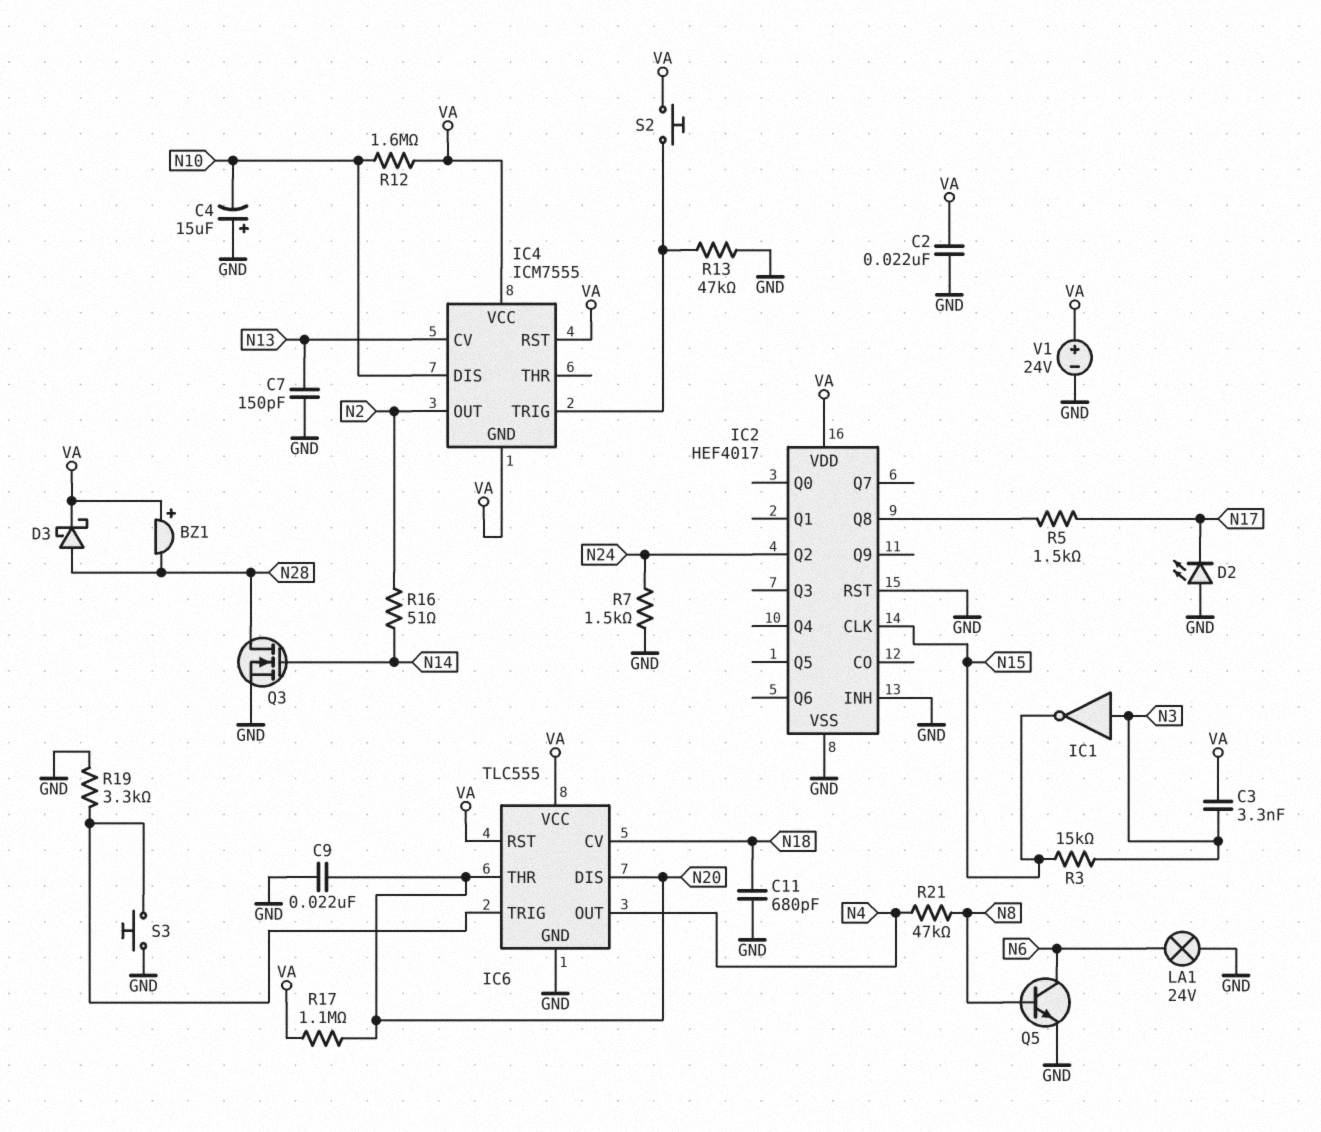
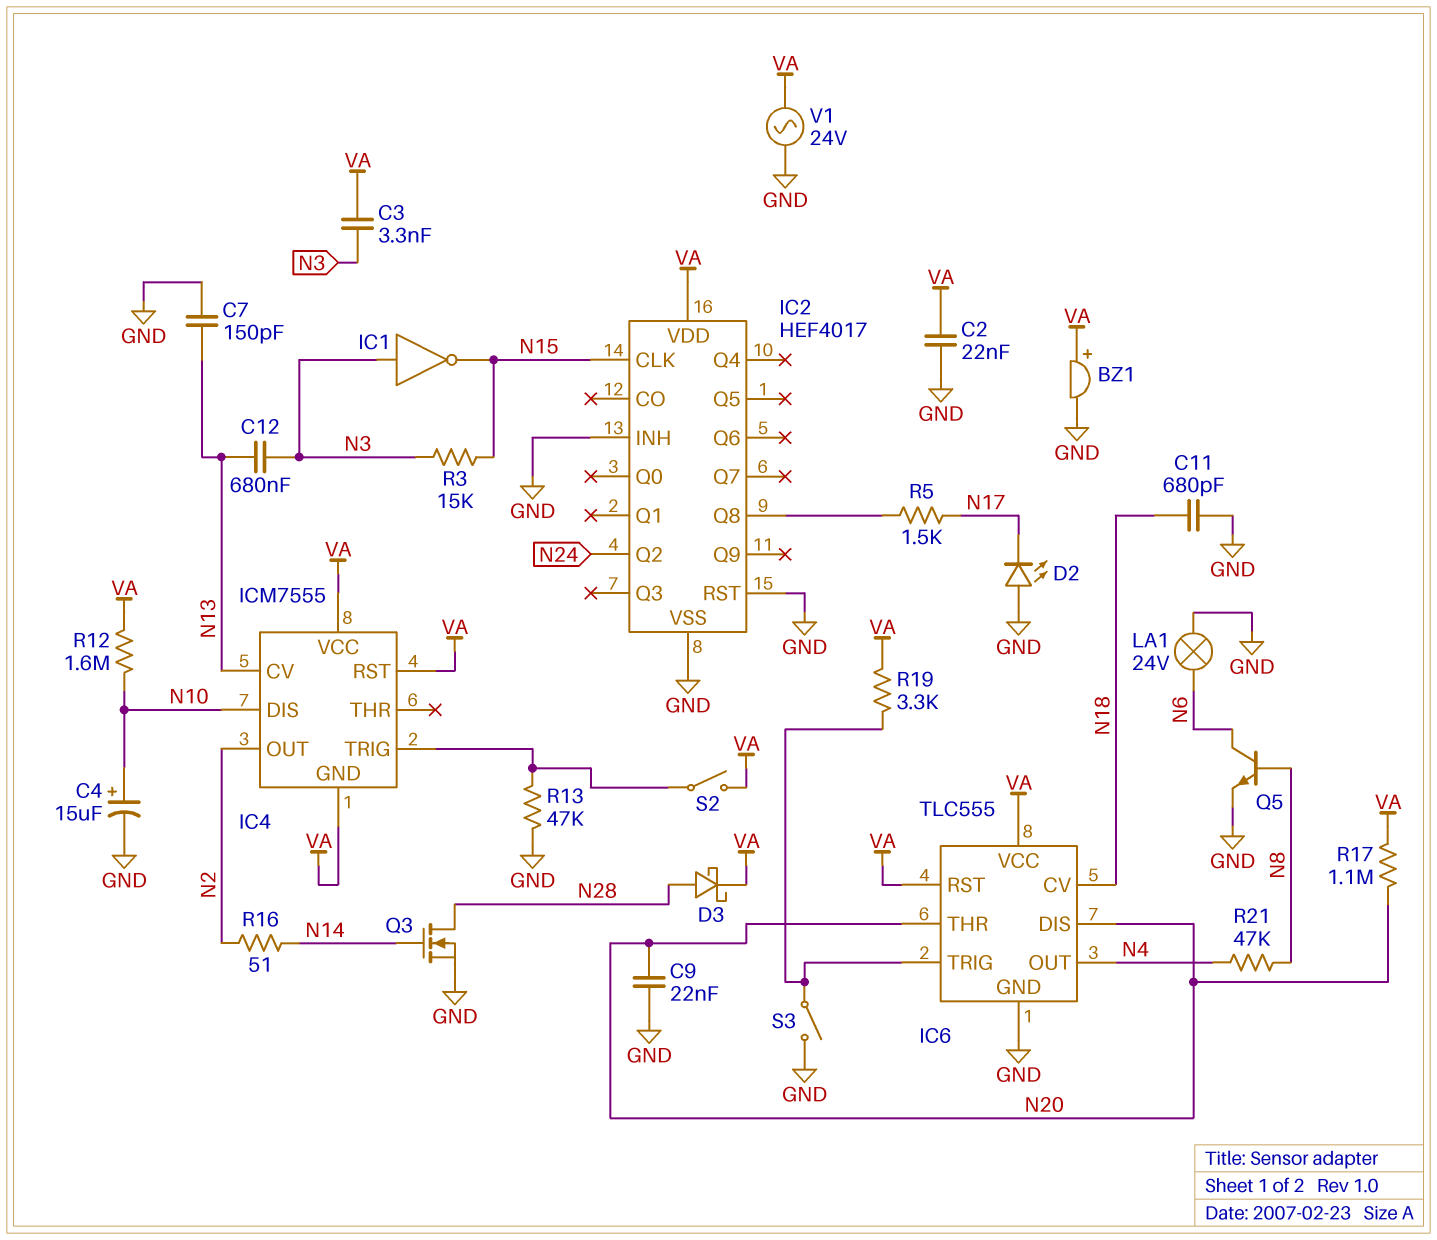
BZ1: buzzer (plus VA, minus N28) -> buzzer (plus VA, minus GND)
C4: 15uF (plus GND, minus N10) -> 15uF (plus N10, minus GND)
C12: none -> 680nF (N3, N13)
R7: 1.5k (GND, N24) -> none
R19: 3.3k (GND, IC6/TRIG) -> 3.3k (IC6/TRIG, VA)
S2: button (IC4/TRIG, VA) -> switch (IC4/TRIG, VA)
S3: button (GND, IC6/TRIG) -> switch (GND, IC6/TRIG)
V1: 24V (plus VA, minus GND) -> AC 24V (GND, VA)

